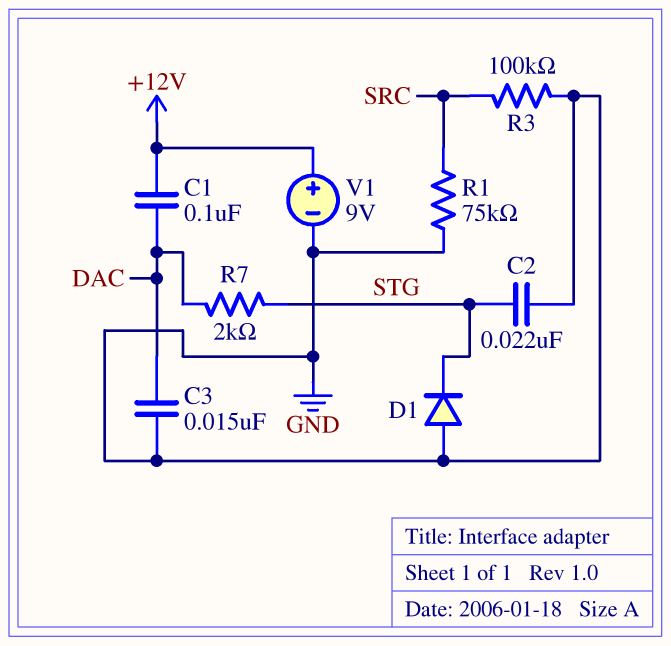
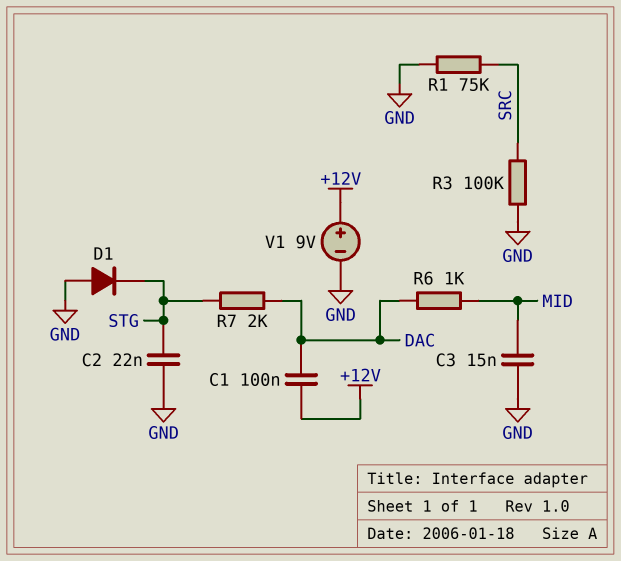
C3: 15nF (DAC, GND) -> 15nF (GND, MID)
R6: none -> 1k (DAC, MID)

